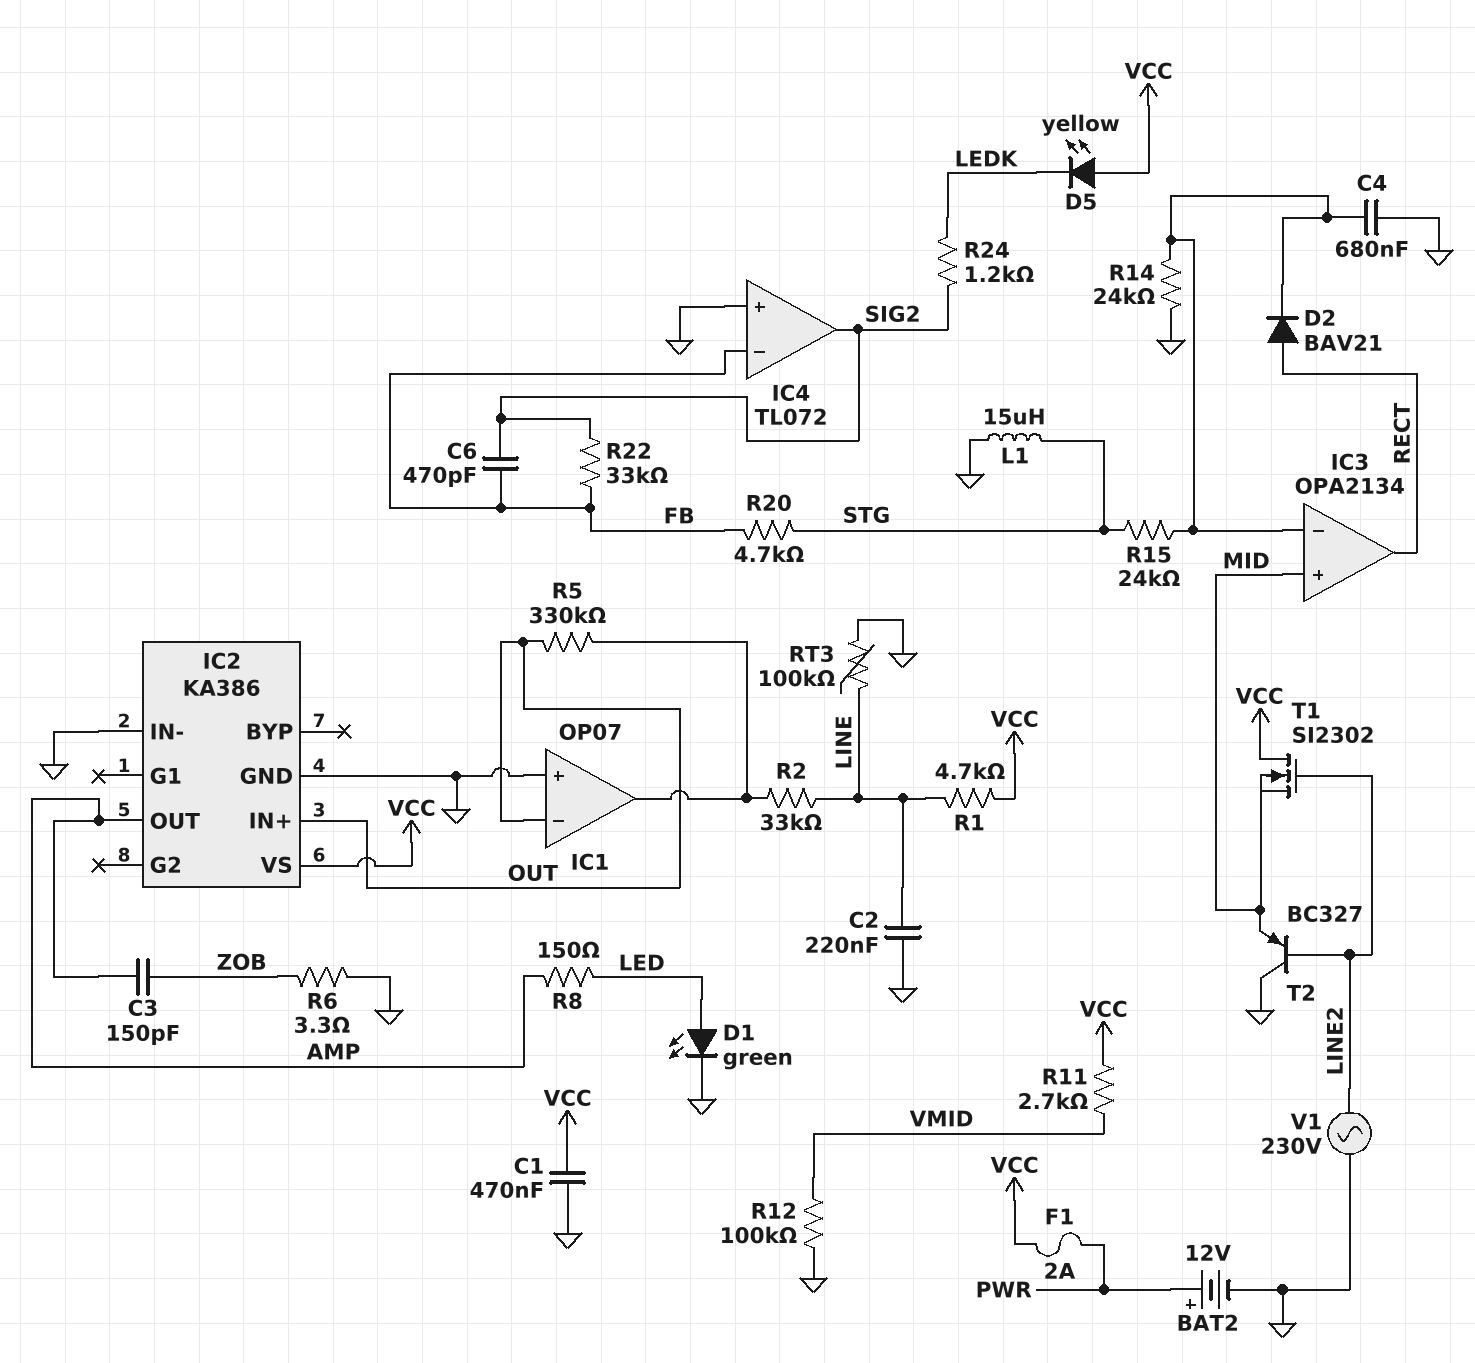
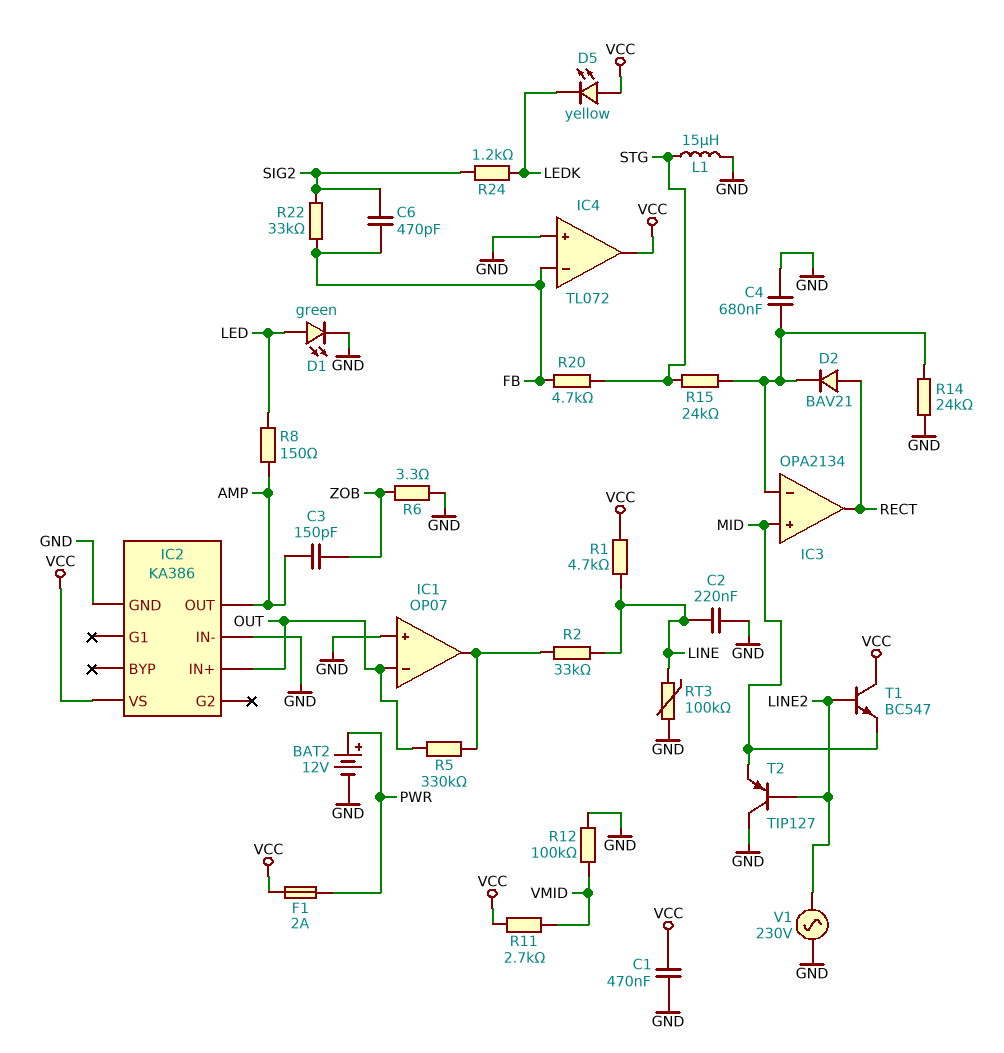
IC4 pin out: SIG2 -> VCC
T1: NMOS SI2302 (G LINE2, D VCC, S MID) -> NPN BC547 (B LINE2, C VCC, E MID)
T2: PNP BC327 (B LINE2, C GND, E MID) -> PNP TIP127 (B LINE2, C GND, E MID)

